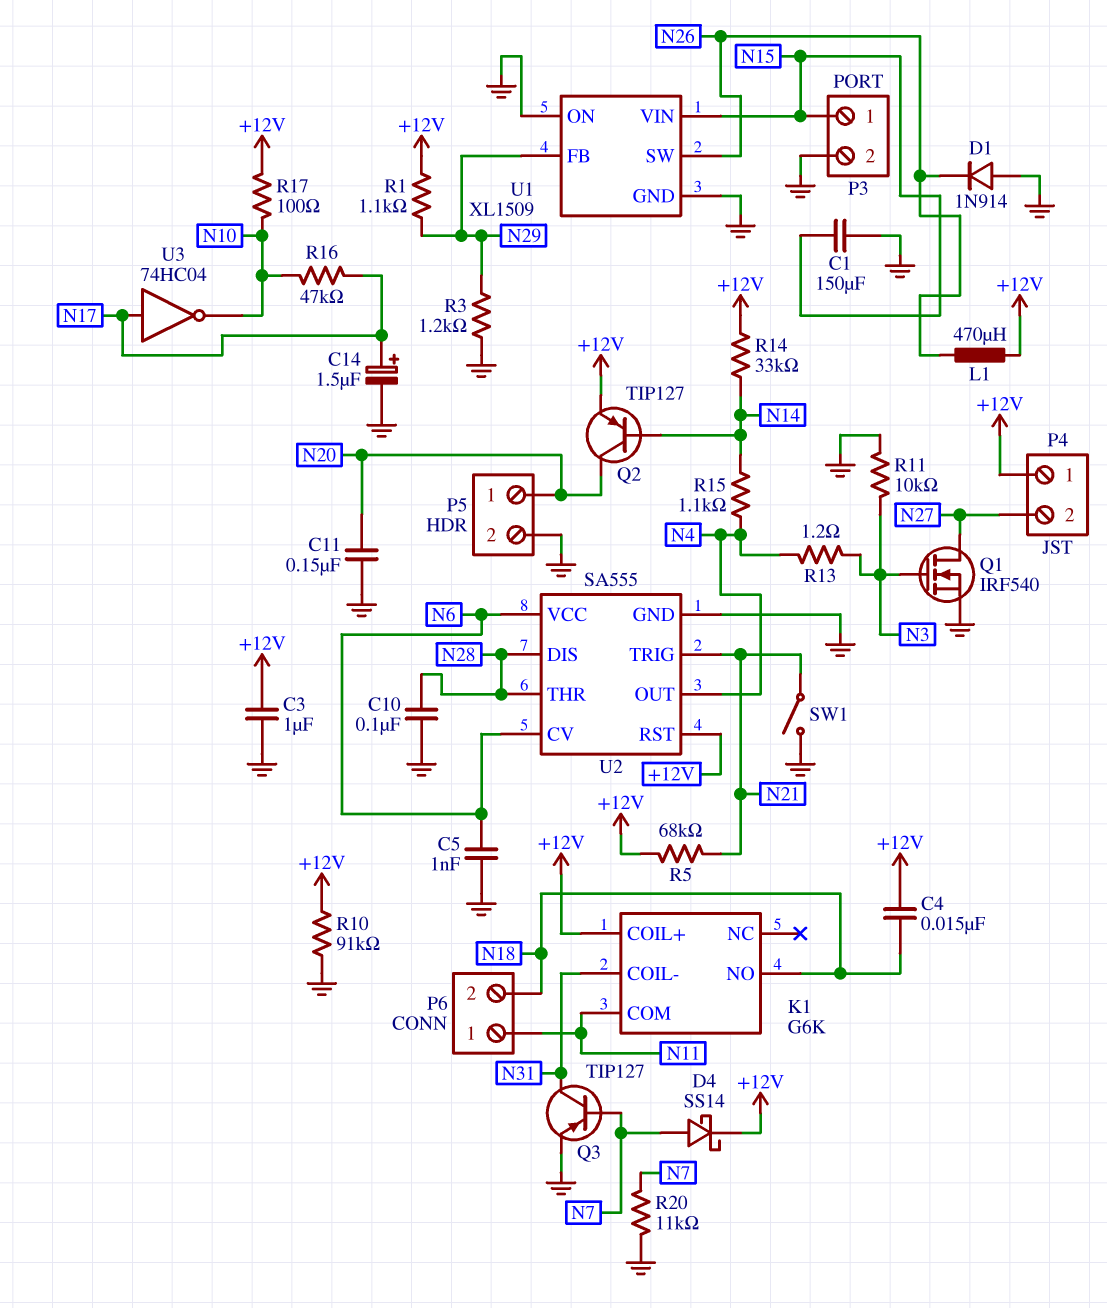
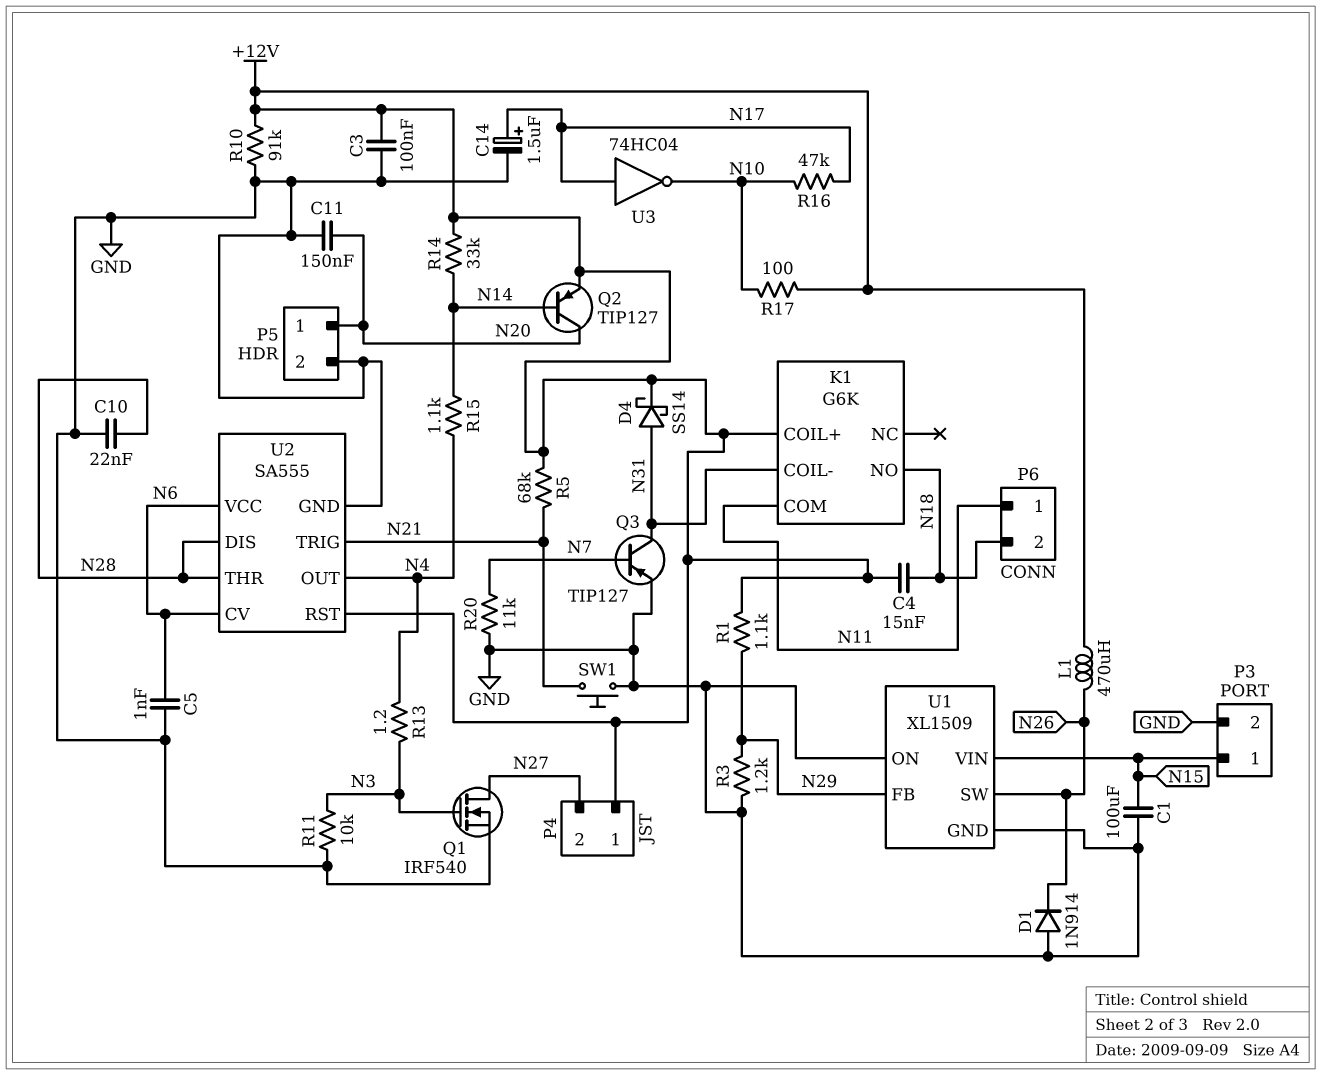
C1: 150uF (GND, N15) -> 100uF (GND, N15)
C3: 1uF (+12V, GND) -> 100nF (+12V, GND)
C10: 100nF (GND, N28) -> 22nF (GND, N28)
D4: schottky SS14 (A N7, K +12V) -> schottky SS14 (A N31, K +12V)
SW1: switch (GND, N21) -> button (GND, N21)

